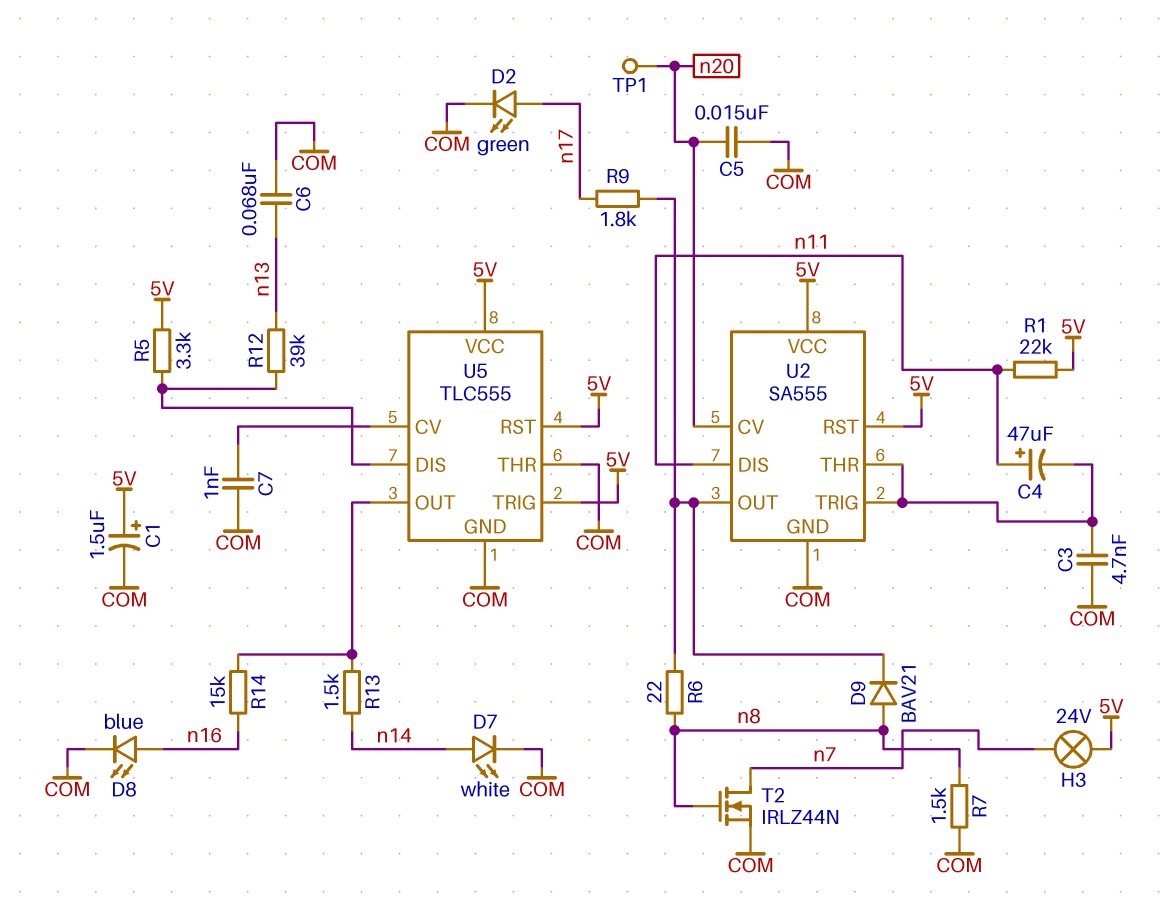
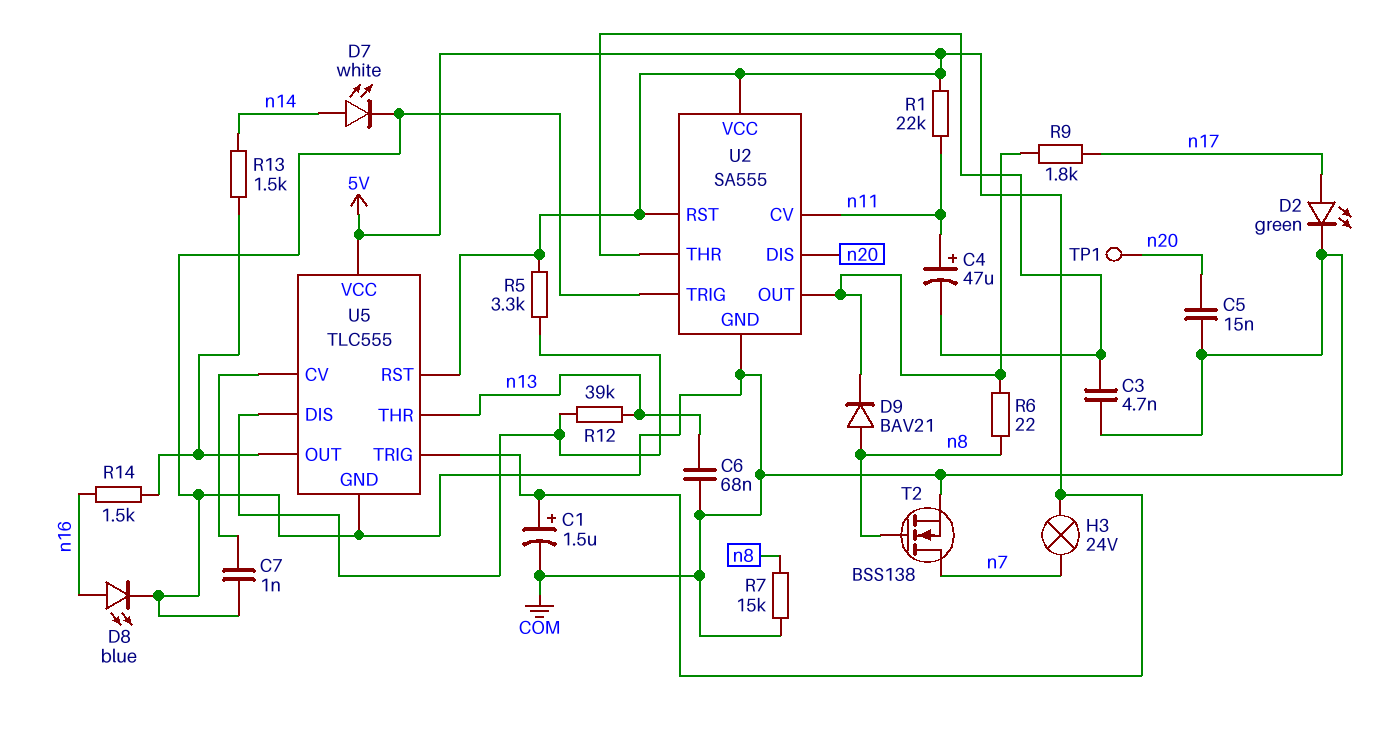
R7: 1.5k (COM, n8) -> 15k (COM, n8)
R14: 15k (U5/OUT, n16) -> 1.5k (U5/OUT, n16)
T2: NMOS IRLZ44N (G n8, D n7, S COM) -> NMOS BSS138 (G n8, D n7, S COM)
U2 pin CV: n20 -> n11
U2 pin DIS: n11 -> n20
U2 pin TRIG: U2/THR -> COM
U5 pin THR: COM -> n13

